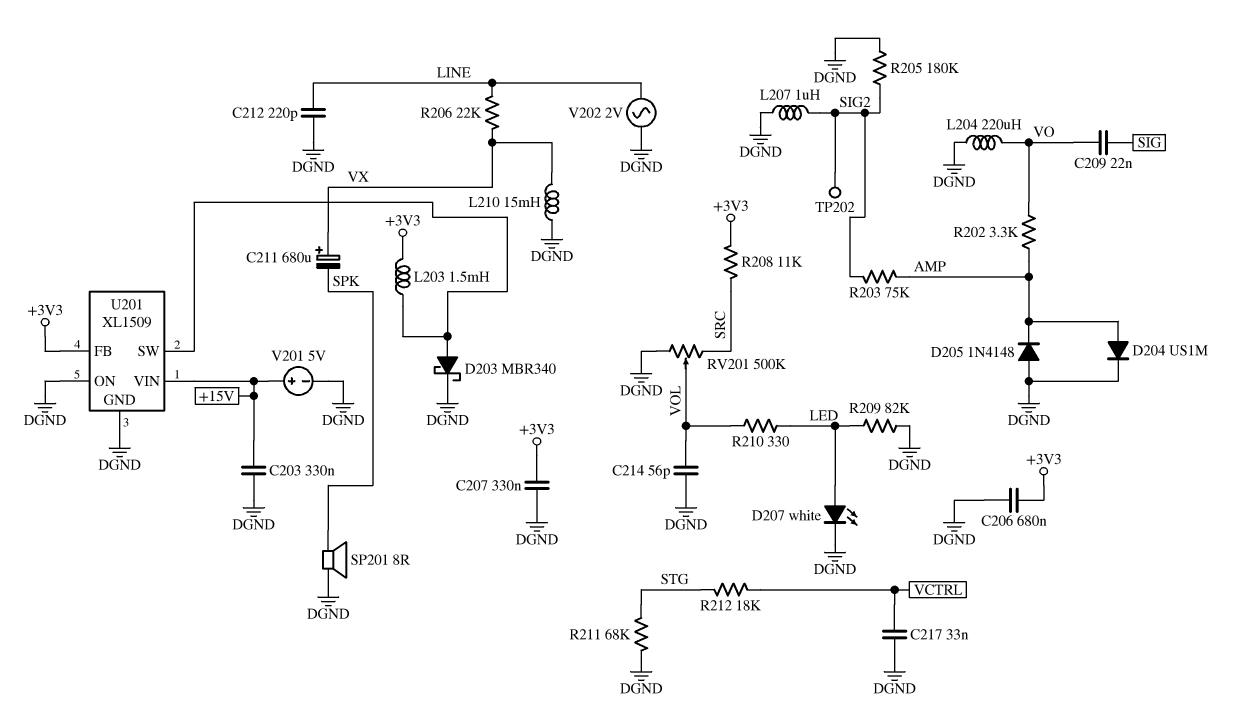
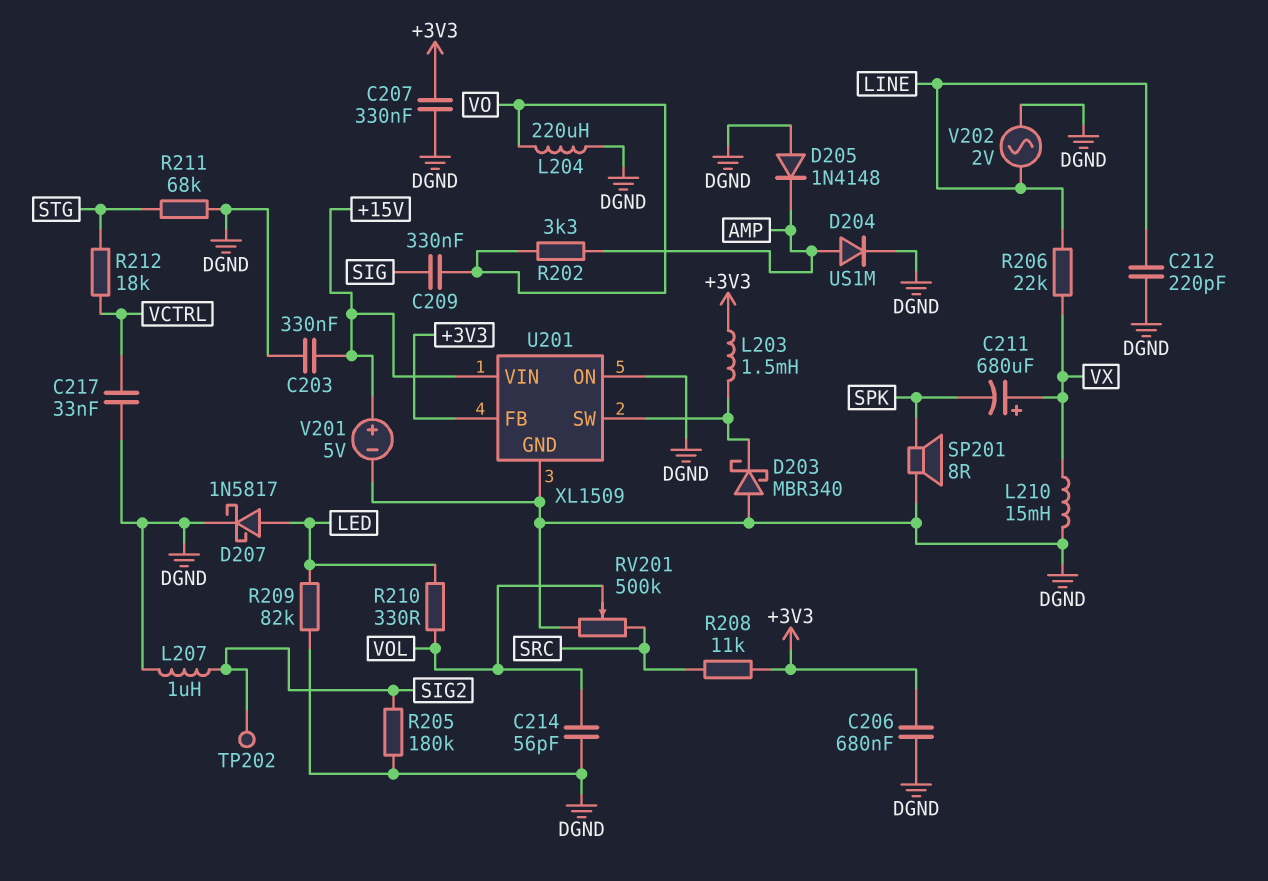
C209: 22nF (SIG, VO) -> 330nF (SIG, VO)
D203: schottky MBR340 (A U201/SW, K DGND) -> schottky MBR340 (A DGND, K U201/SW)
D207: LED white (A LED, K DGND) -> schottky 1N5817 (A LED, K DGND)
R203: 75k (AMP, SIG2) -> none

